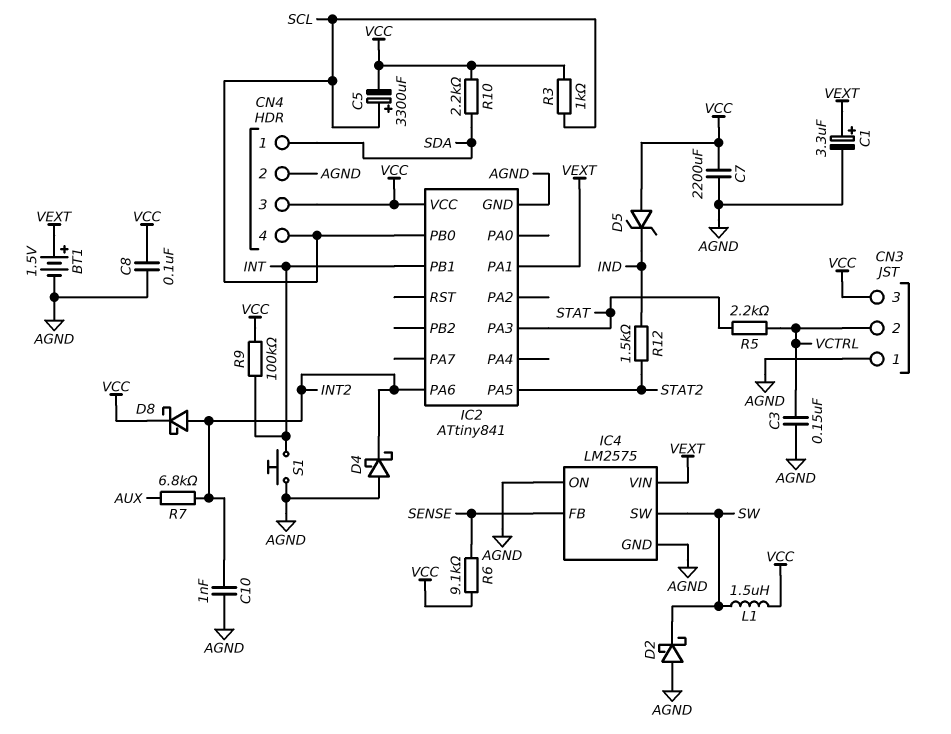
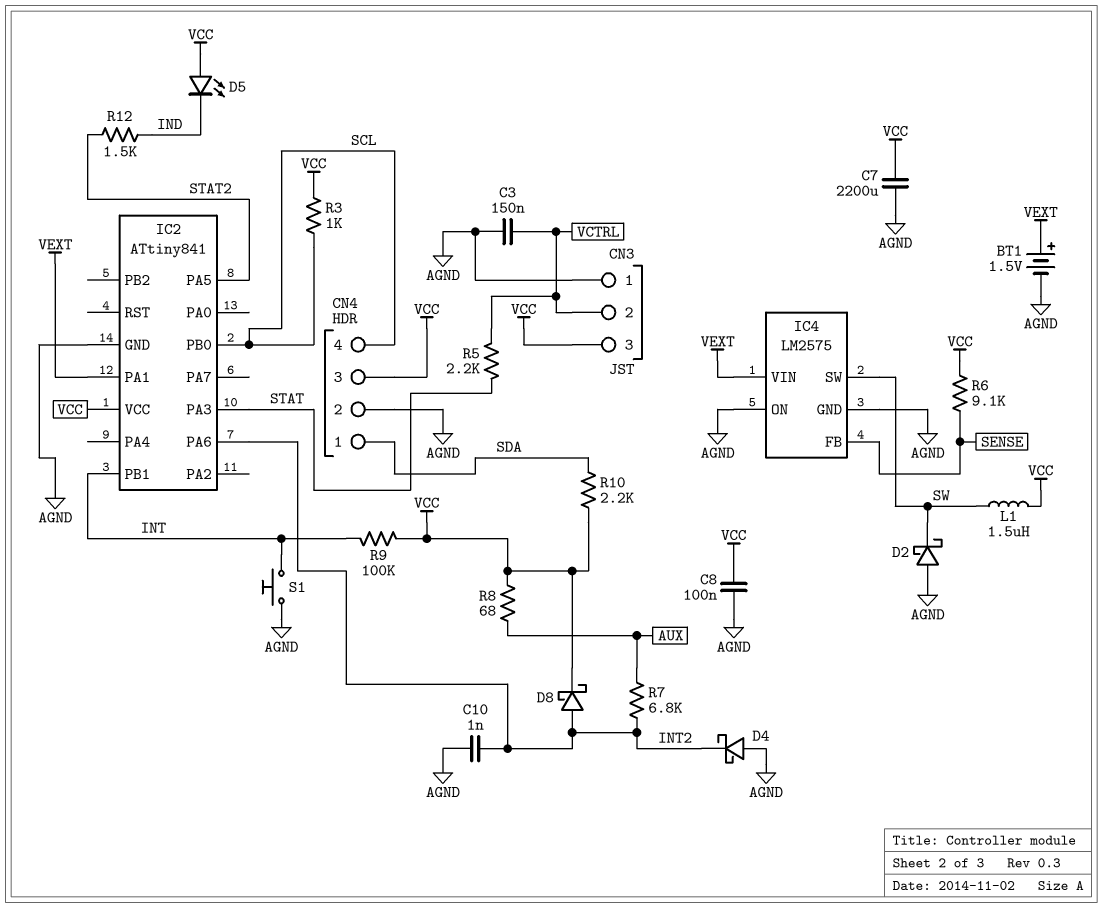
C1: 3.3uF (plus VEXT, minus AGND) -> none
C5: 3300uF (plus SCL, minus VCC) -> none
D5: zener (A VCC, K IND) -> LED (A VCC, K IND)
R8: none -> 68 (AUX, VCC)

